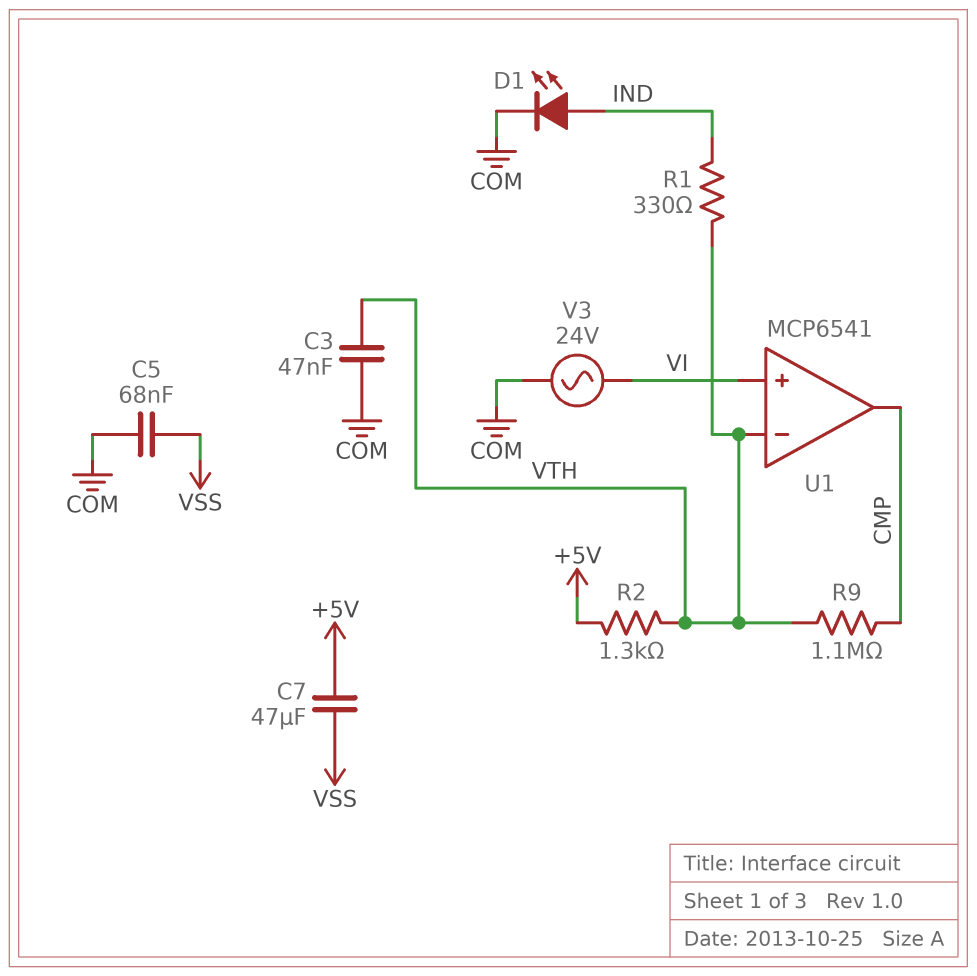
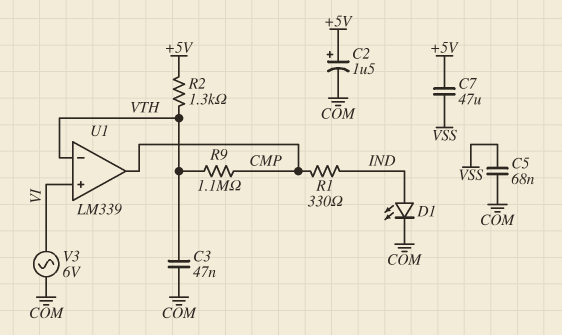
C2: none -> 1.5uF (plus +5V, minus COM)
R1: 330 (IND, VTH) -> 330 (CMP, IND)
U1: MCP6541 -> LM339
V3: AC 24V (COM, VI) -> AC 6V (COM, VI)

